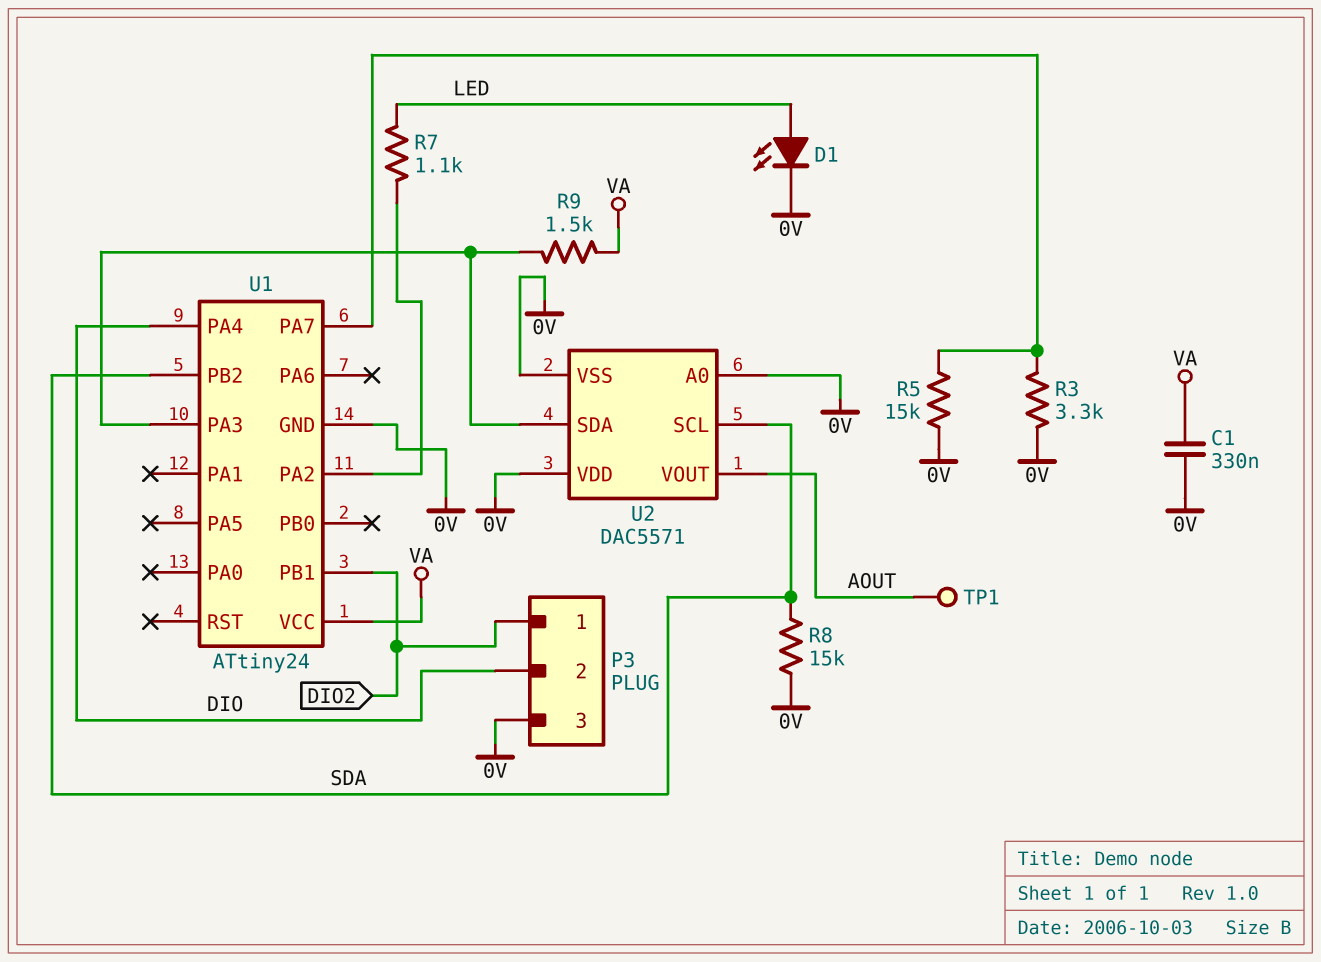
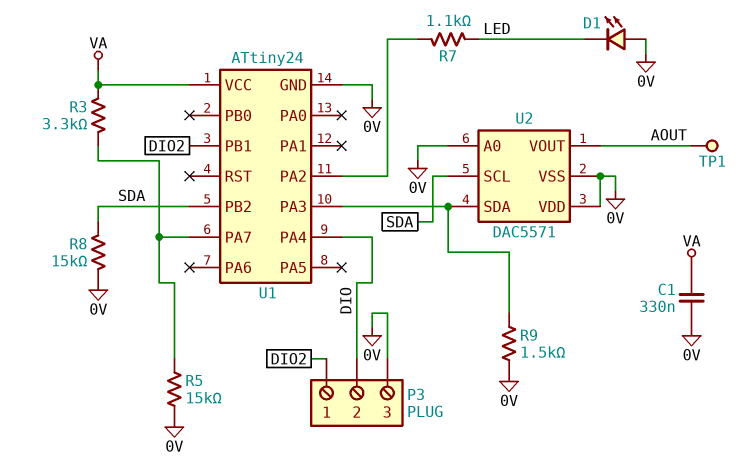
D1: LED (A LED, K 0V) -> LED (A 0V, K LED)
R3: 3.3k (0V, U1/PA7) -> 3.3k (U1/PA7, VA)
R9: 1.5k (U1/PA3, VA) -> 1.5k (0V, U1/PA3)

